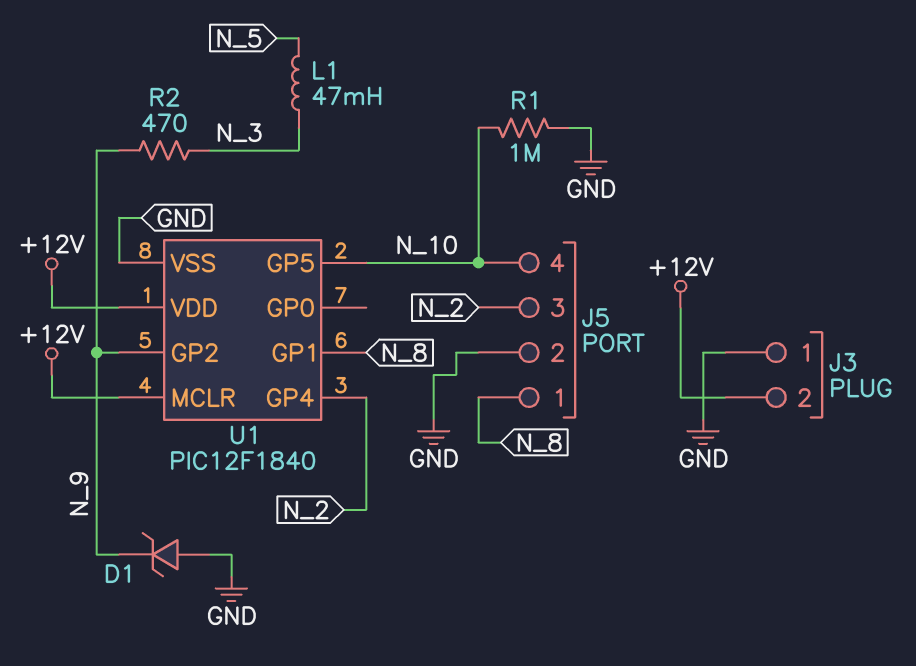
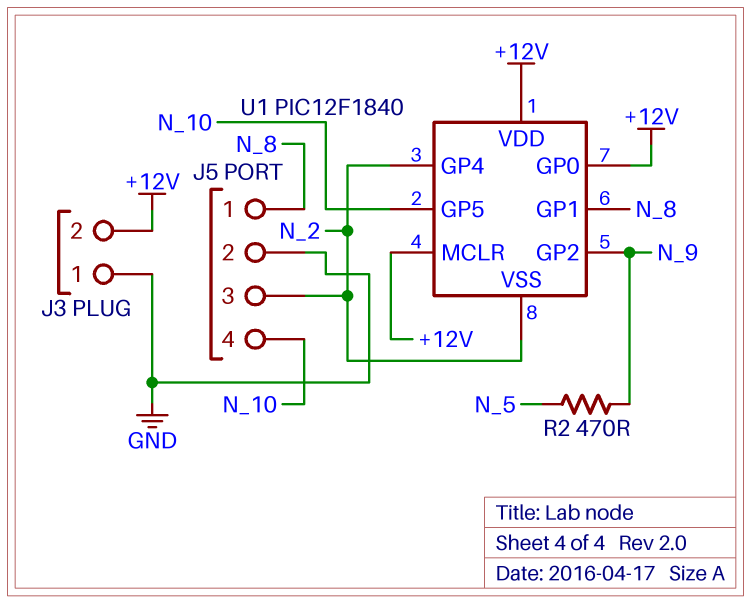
D1: zener (A GND, K N_9) -> none
L1: 47mH (N_3, N_5) -> none
R1: 1M (GND, N_10) -> none
R2: 470 (N_3, N_9) -> 470 (N_5, N_9)
U1 pin GP0: none -> +12V
U1 pin VSS: GND -> N_2

